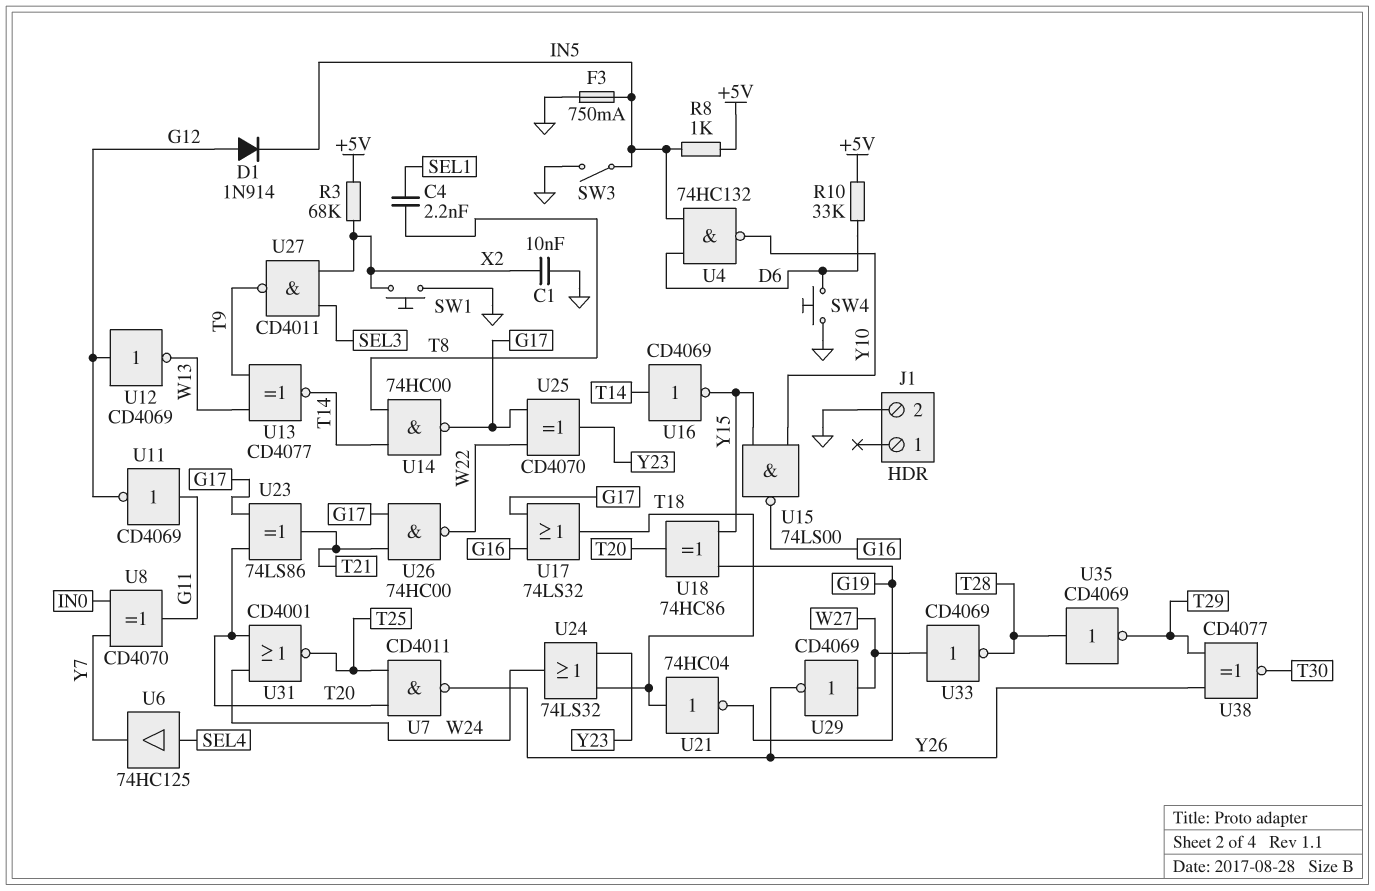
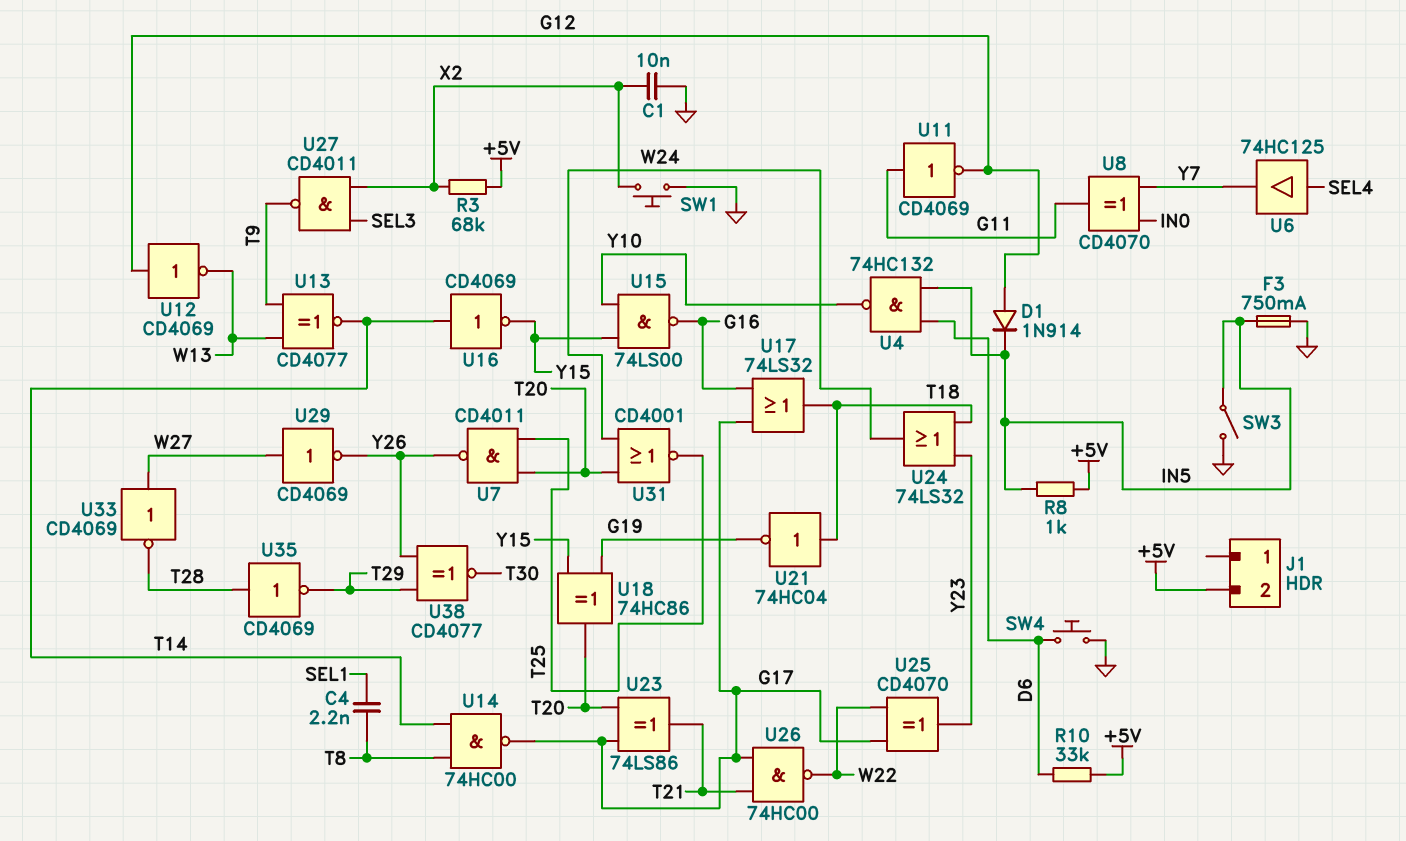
J1 pin 2: GND -> +5V

